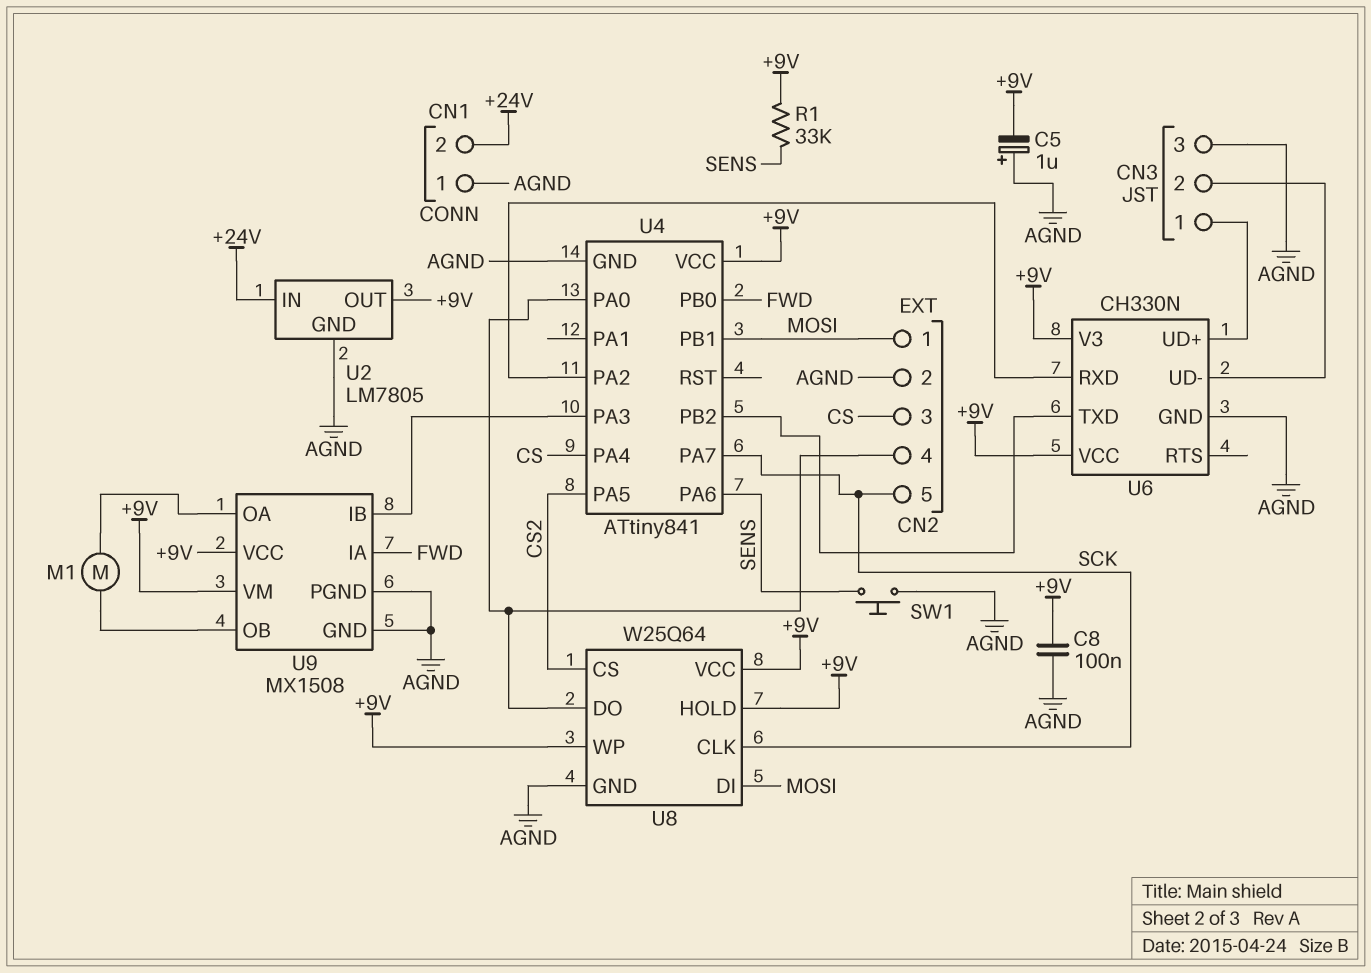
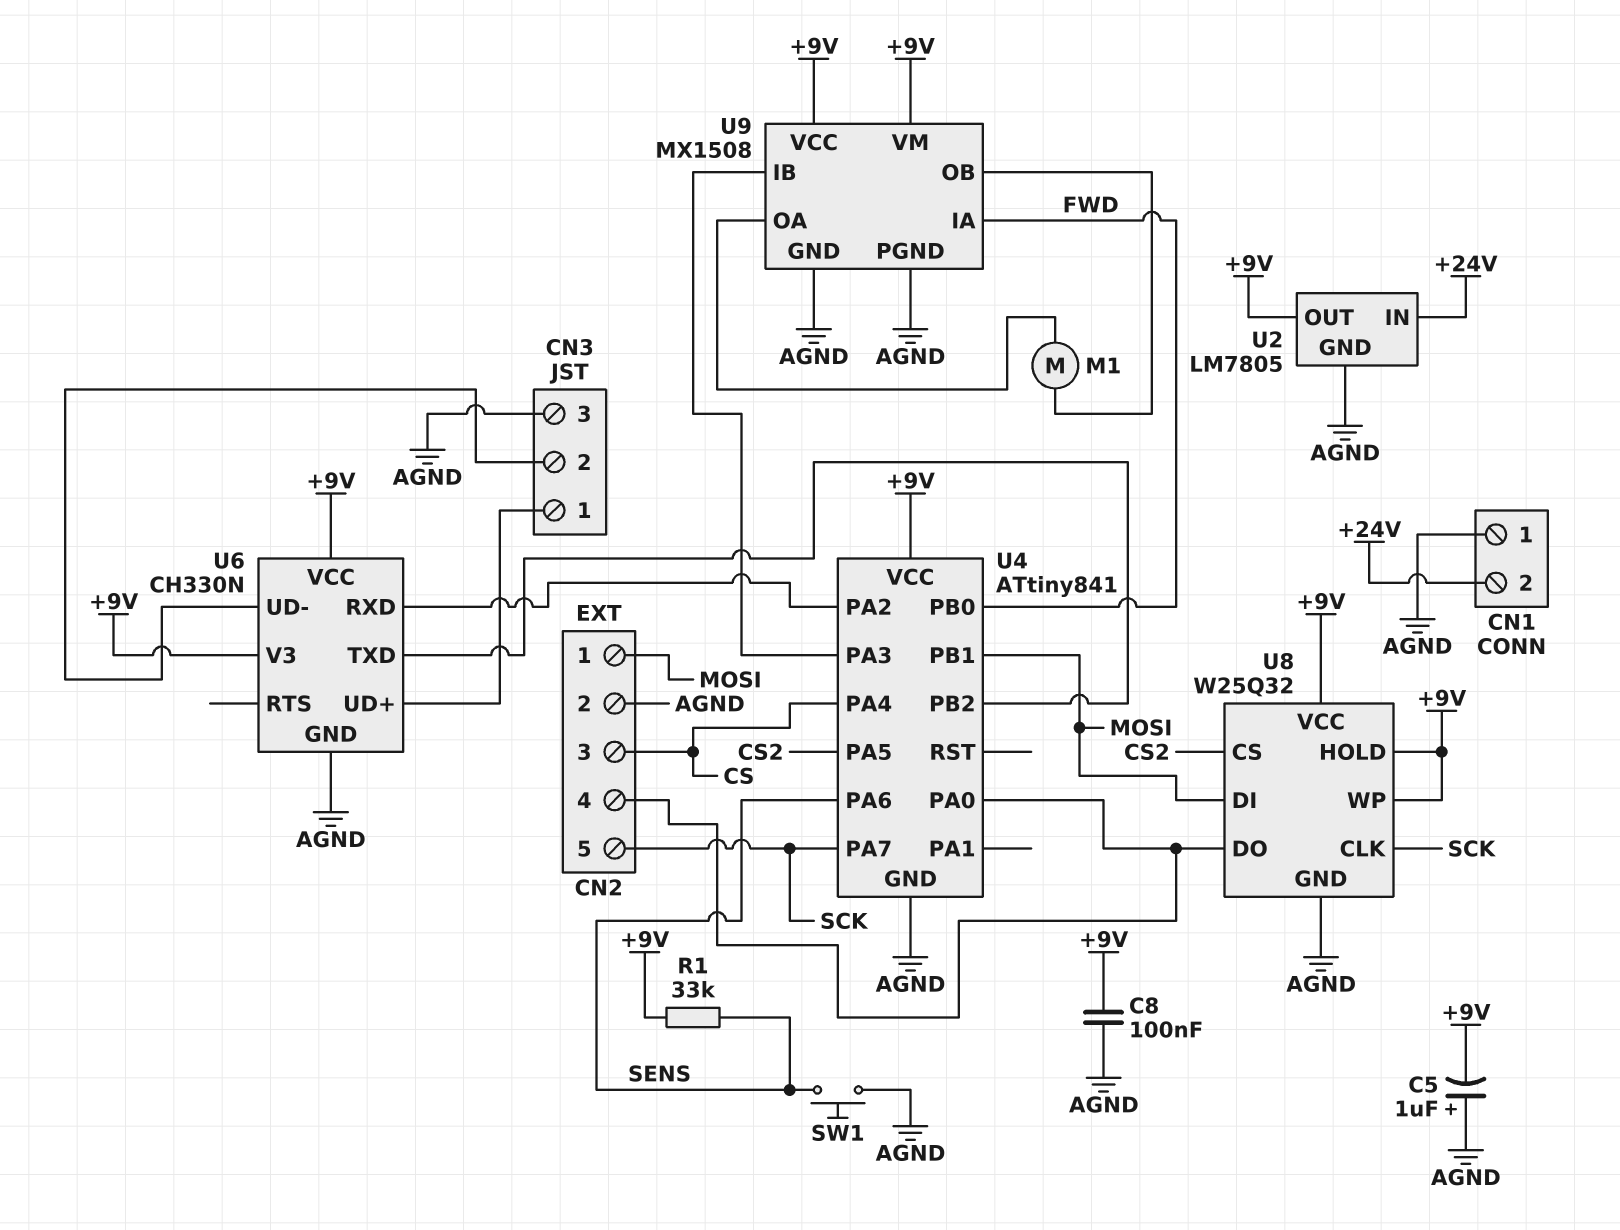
U8: W25Q64 -> W25Q32

